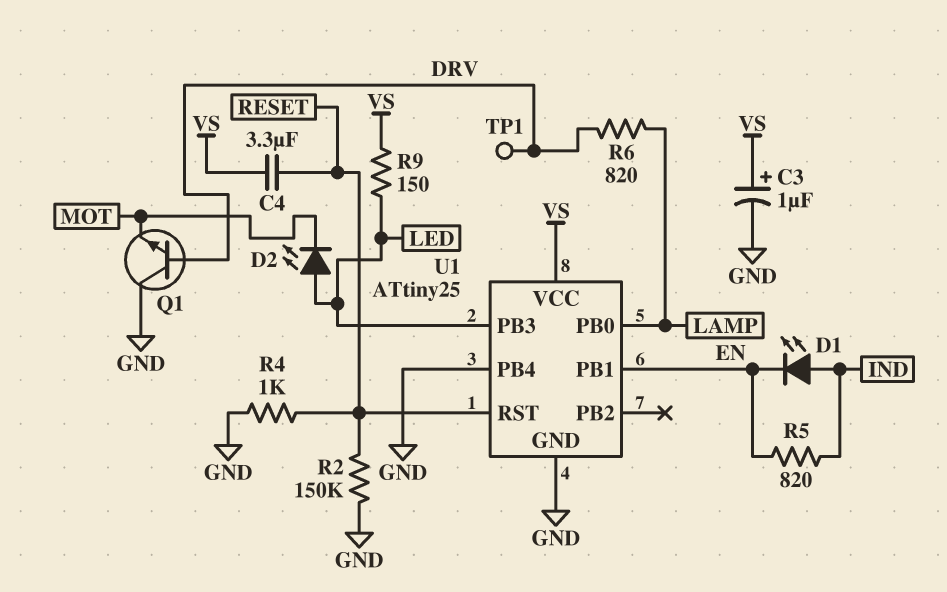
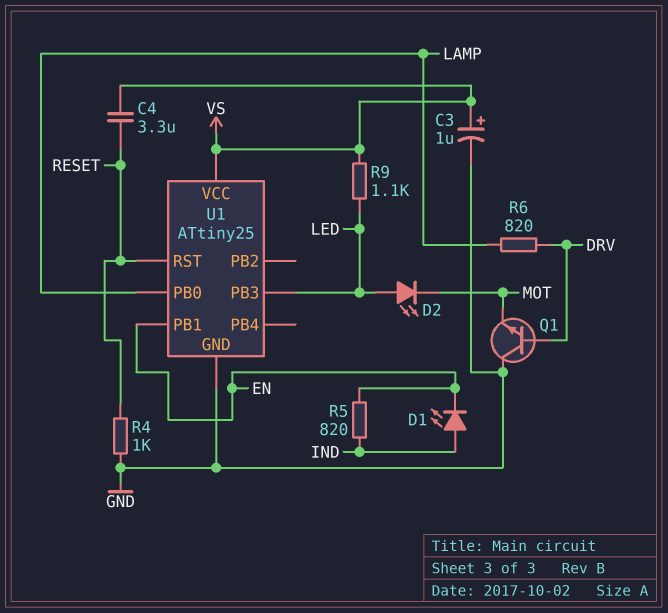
R2: 150k (GND, RESET) -> none
R9: 150 (LED, VS) -> 1.1k (LED, VS)
TP1: test point (DRV) -> none
U1 pin PB4: GND -> none

